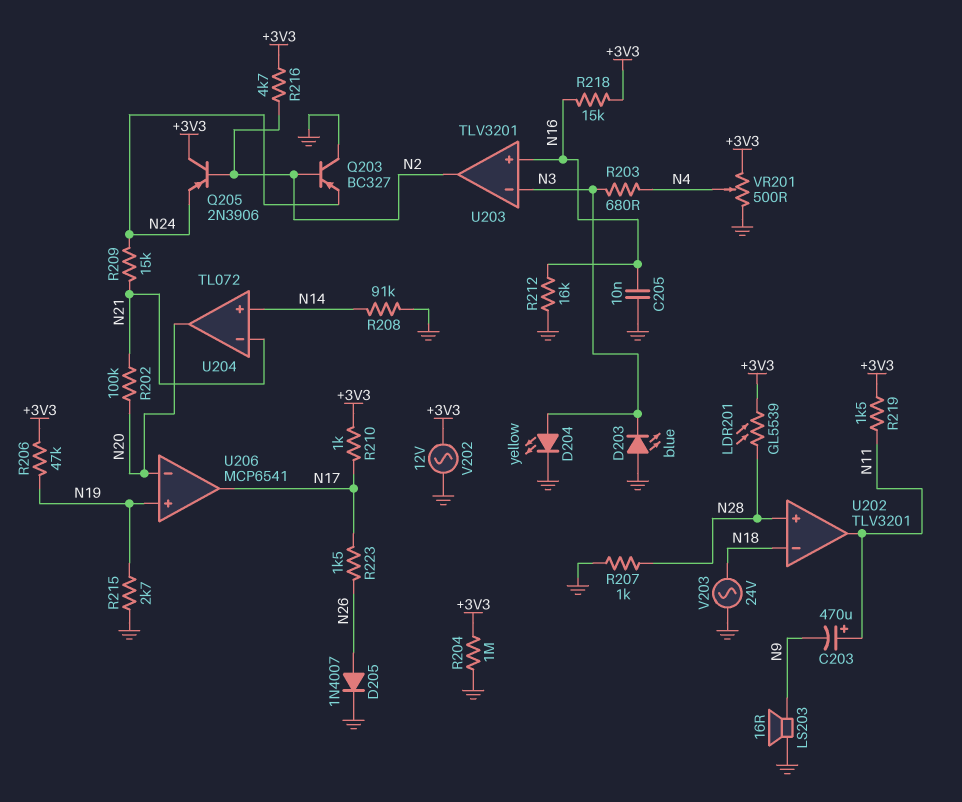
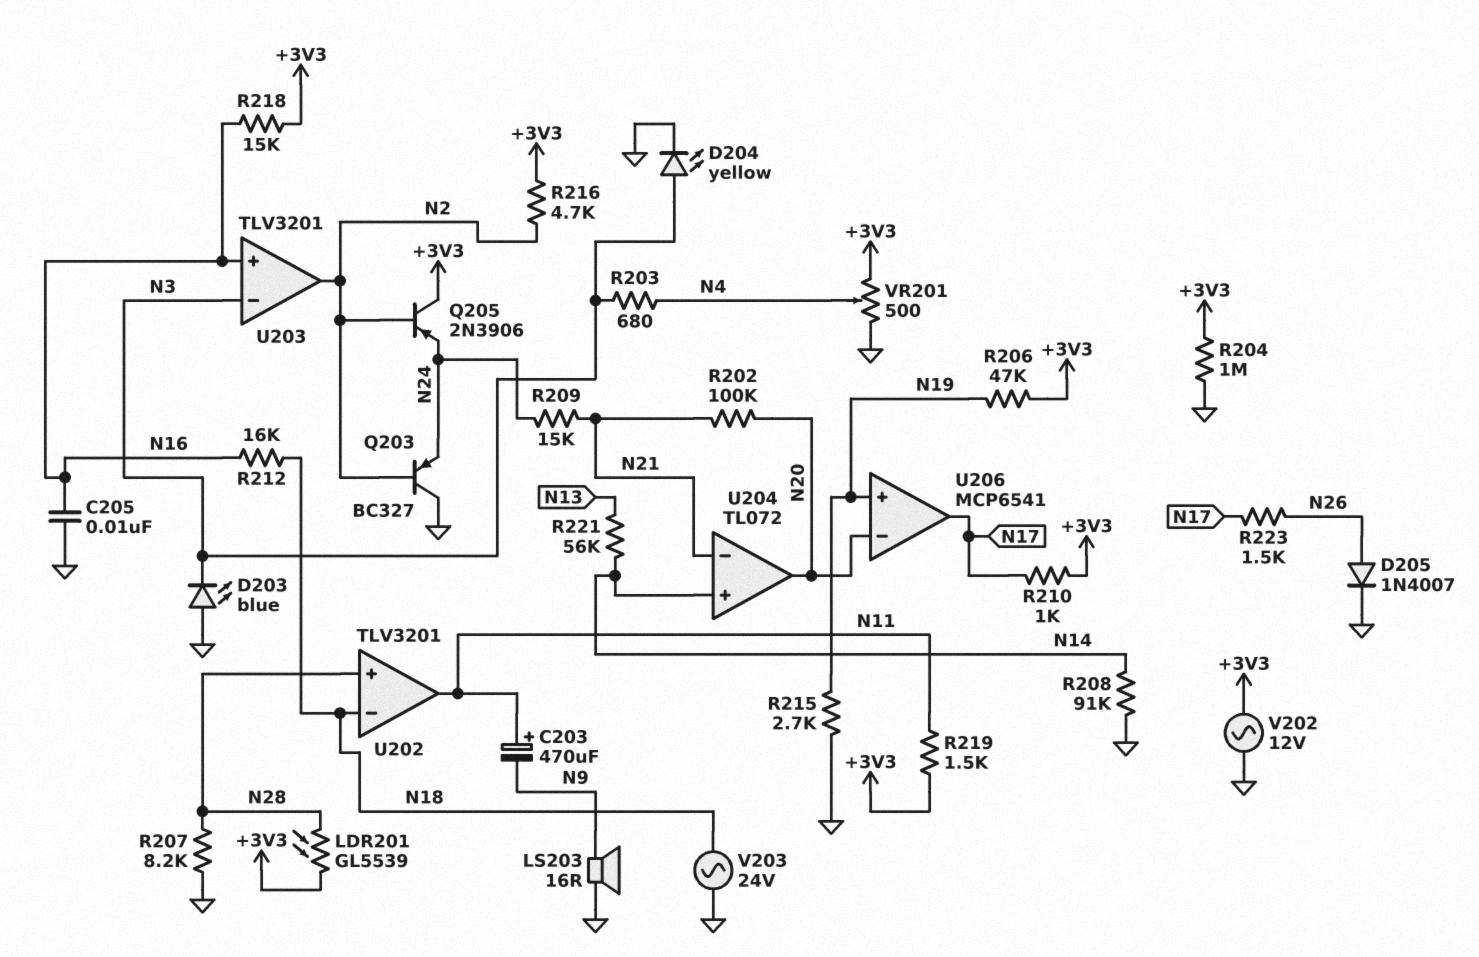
R207: 1k (GND, N28) -> 8.2k (GND, N28)
R212: 16k (GND, N16) -> 16k (N16, N18)
R221: none -> 56k (N13, N14)

